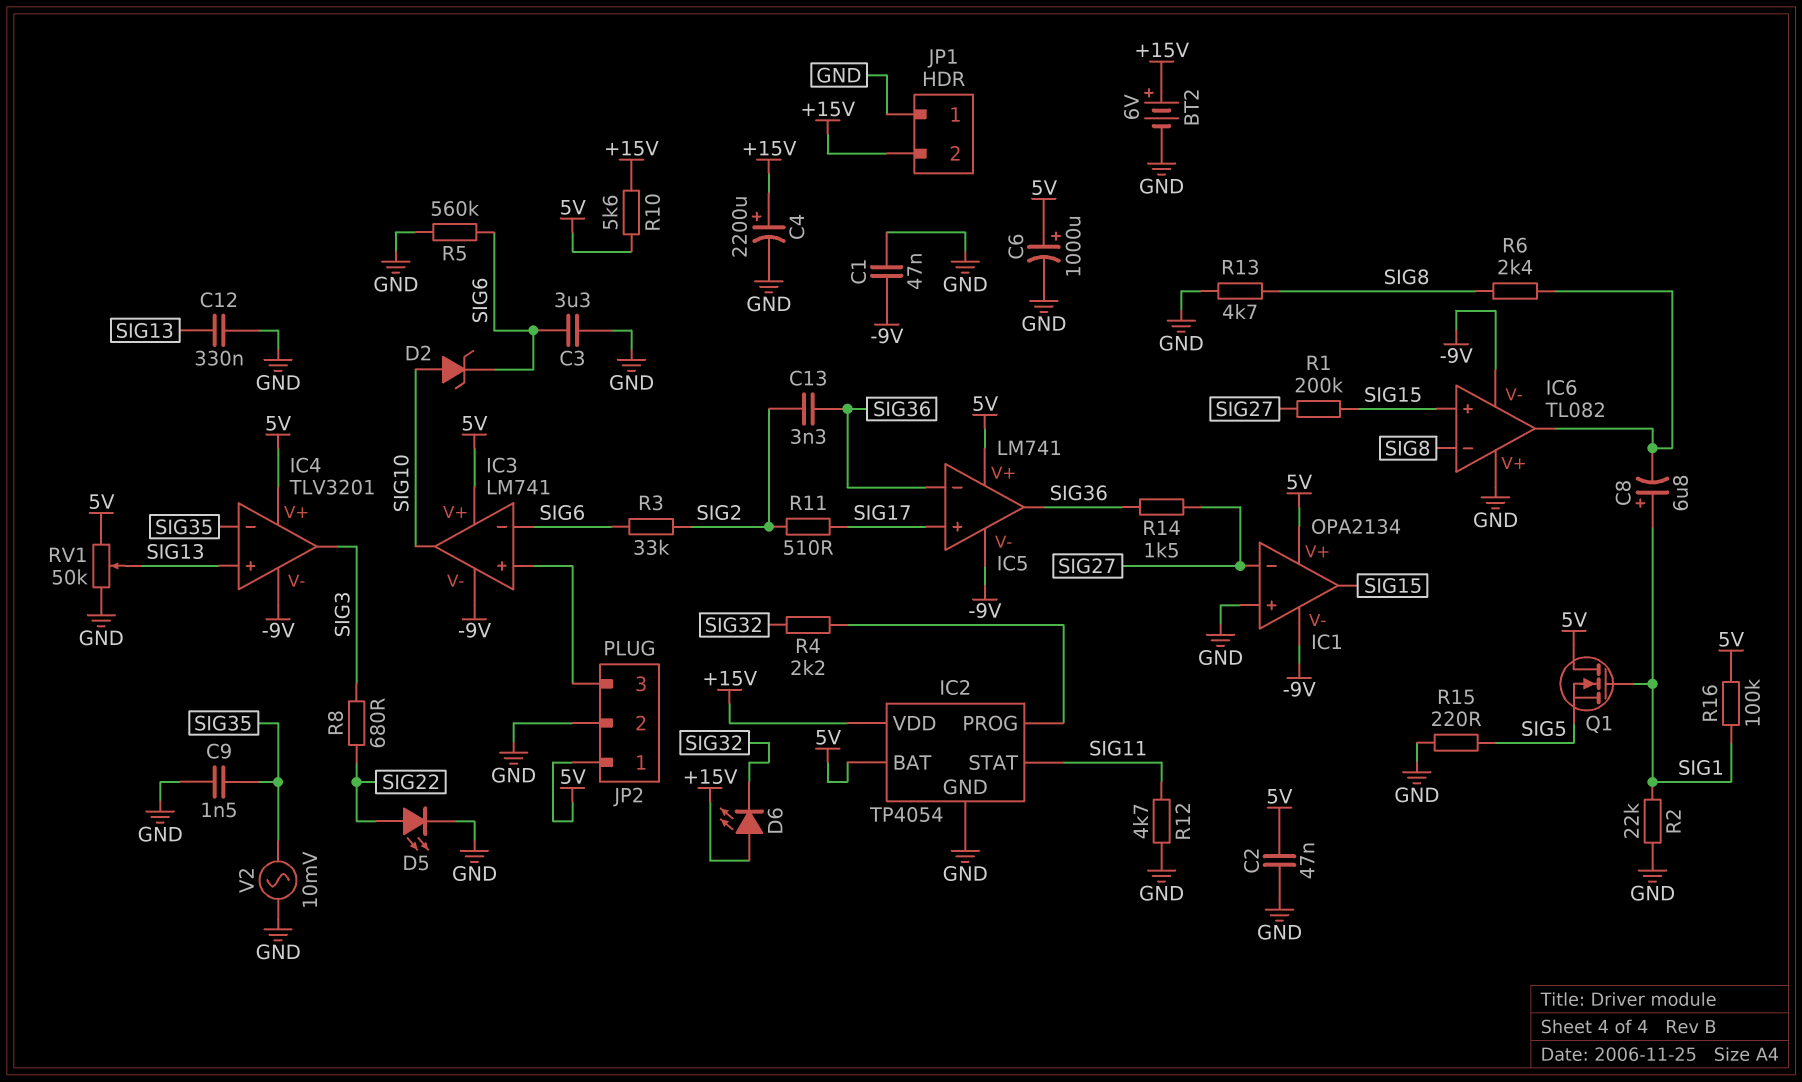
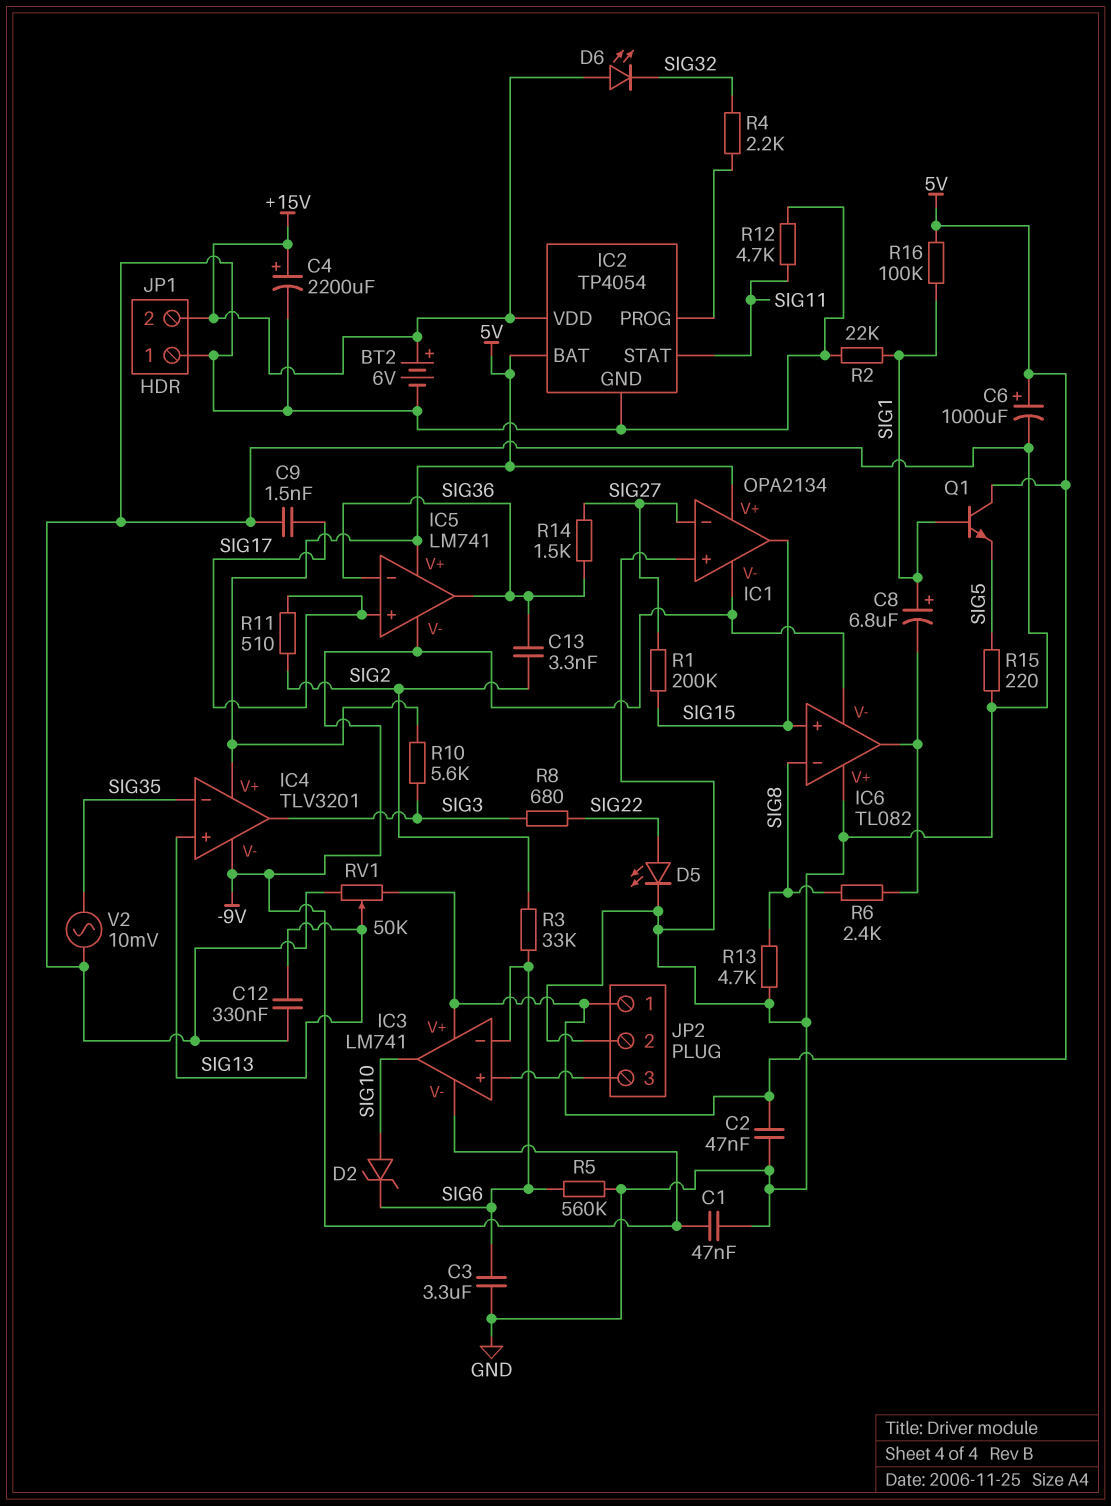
C9: 1.5nF (GND, SIG35) -> 1.5nF (GND, SIG17)
Q1: NMOS (G SIG1, D 5V, S SIG5) -> NPN (B SIG1, C 5V, E SIG5)
R10: 5.6k (+15V, 5V) -> 5.6k (5V, SIG3)

